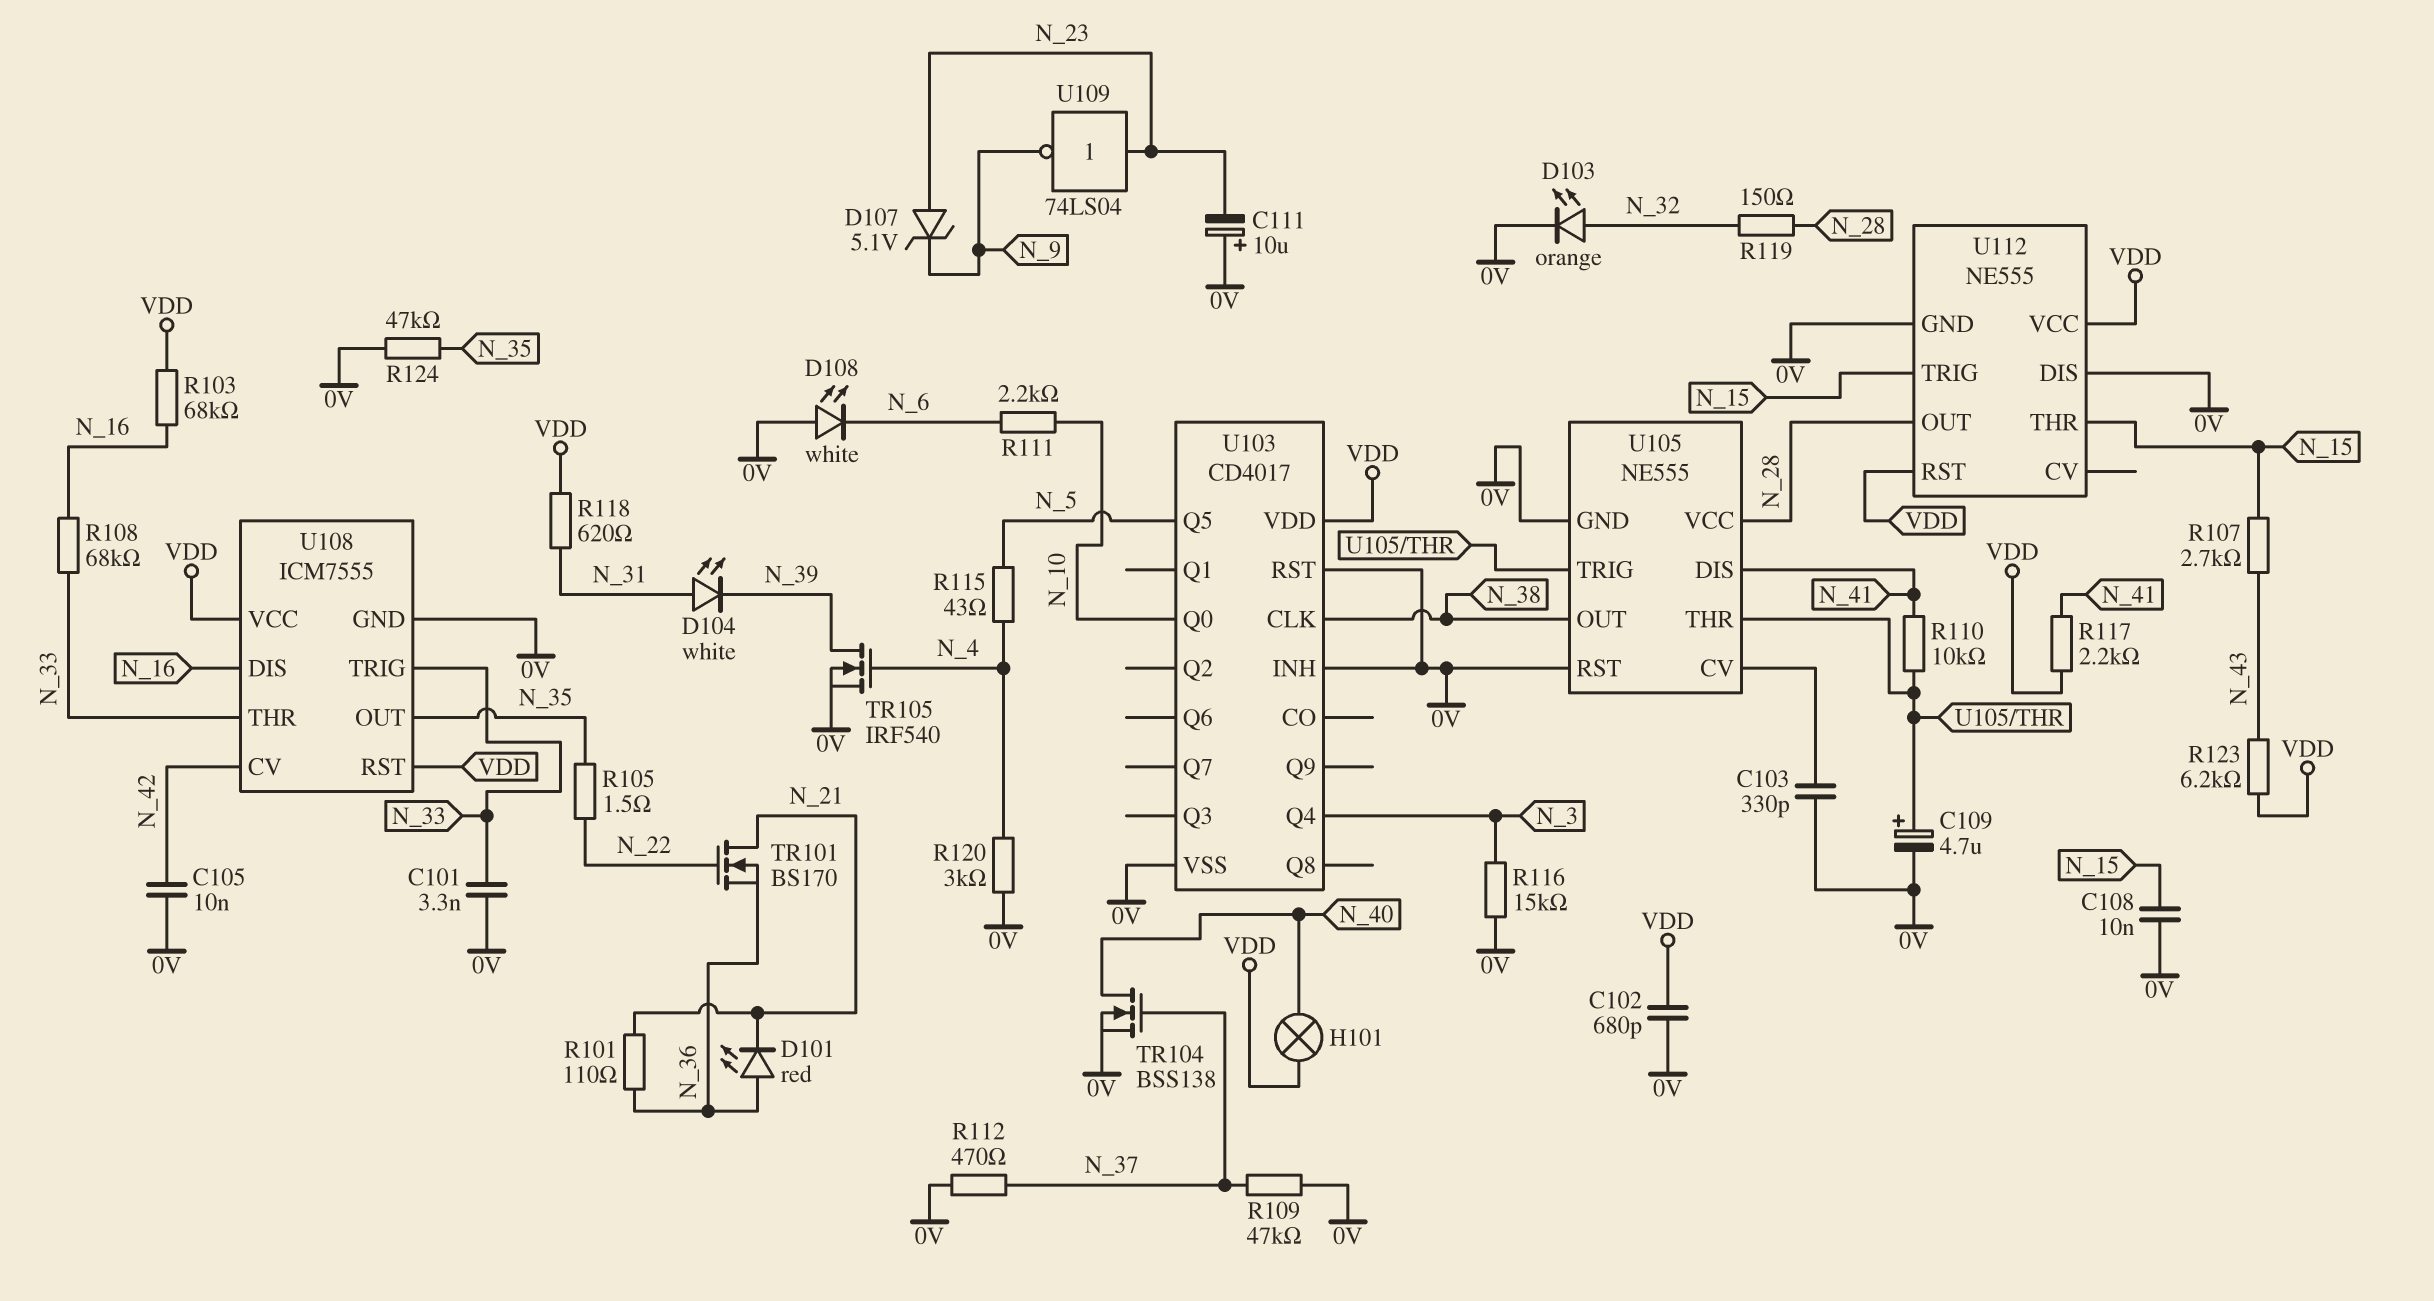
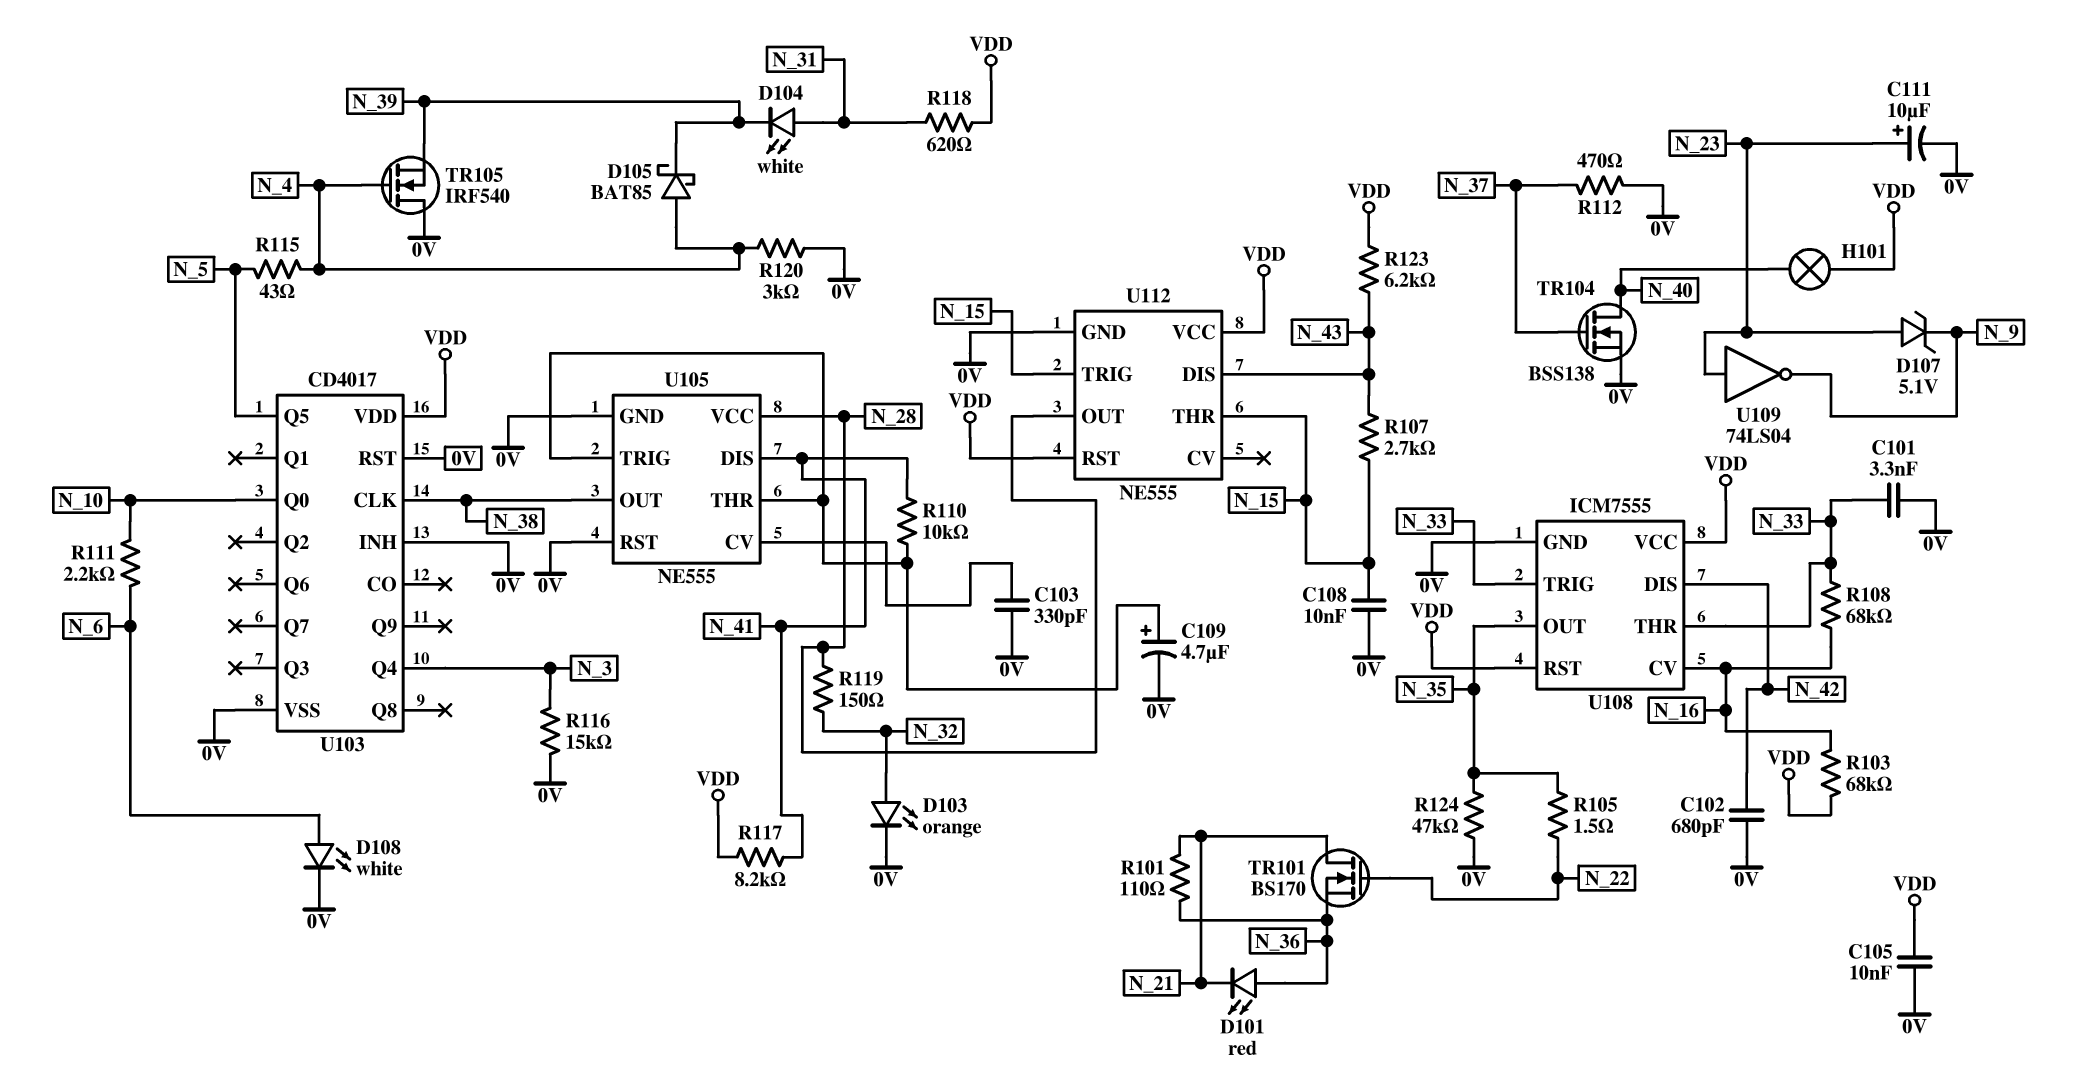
C102: 680pF (0V, VDD) -> 680pF (0V, N_42)
C105: 10nF (0V, N_42) -> 10nF (0V, VDD)
C111: 10uF (plus 0V, minus N_23) -> 10uF (plus N_23, minus 0V)
D105: none -> schottky BAT85 (A N_4, K N_39)
D108: LED white (A 0V, K N_6) -> LED white (A N_6, K 0V)
R109: 47k (0V, N_37) -> none
R117: 2.2k (N_41, VDD) -> 8.2k (N_41, VDD)
TR105: NMOS IRF540 (G N_4, D N_39, S 0V) -> NMOS IRF540 (G N_4, D 0V, S N_39)
U108 pin CV: N_42 -> N_16
U108 pin DIS: N_16 -> N_42
U112 pin DIS: 0V -> N_43

